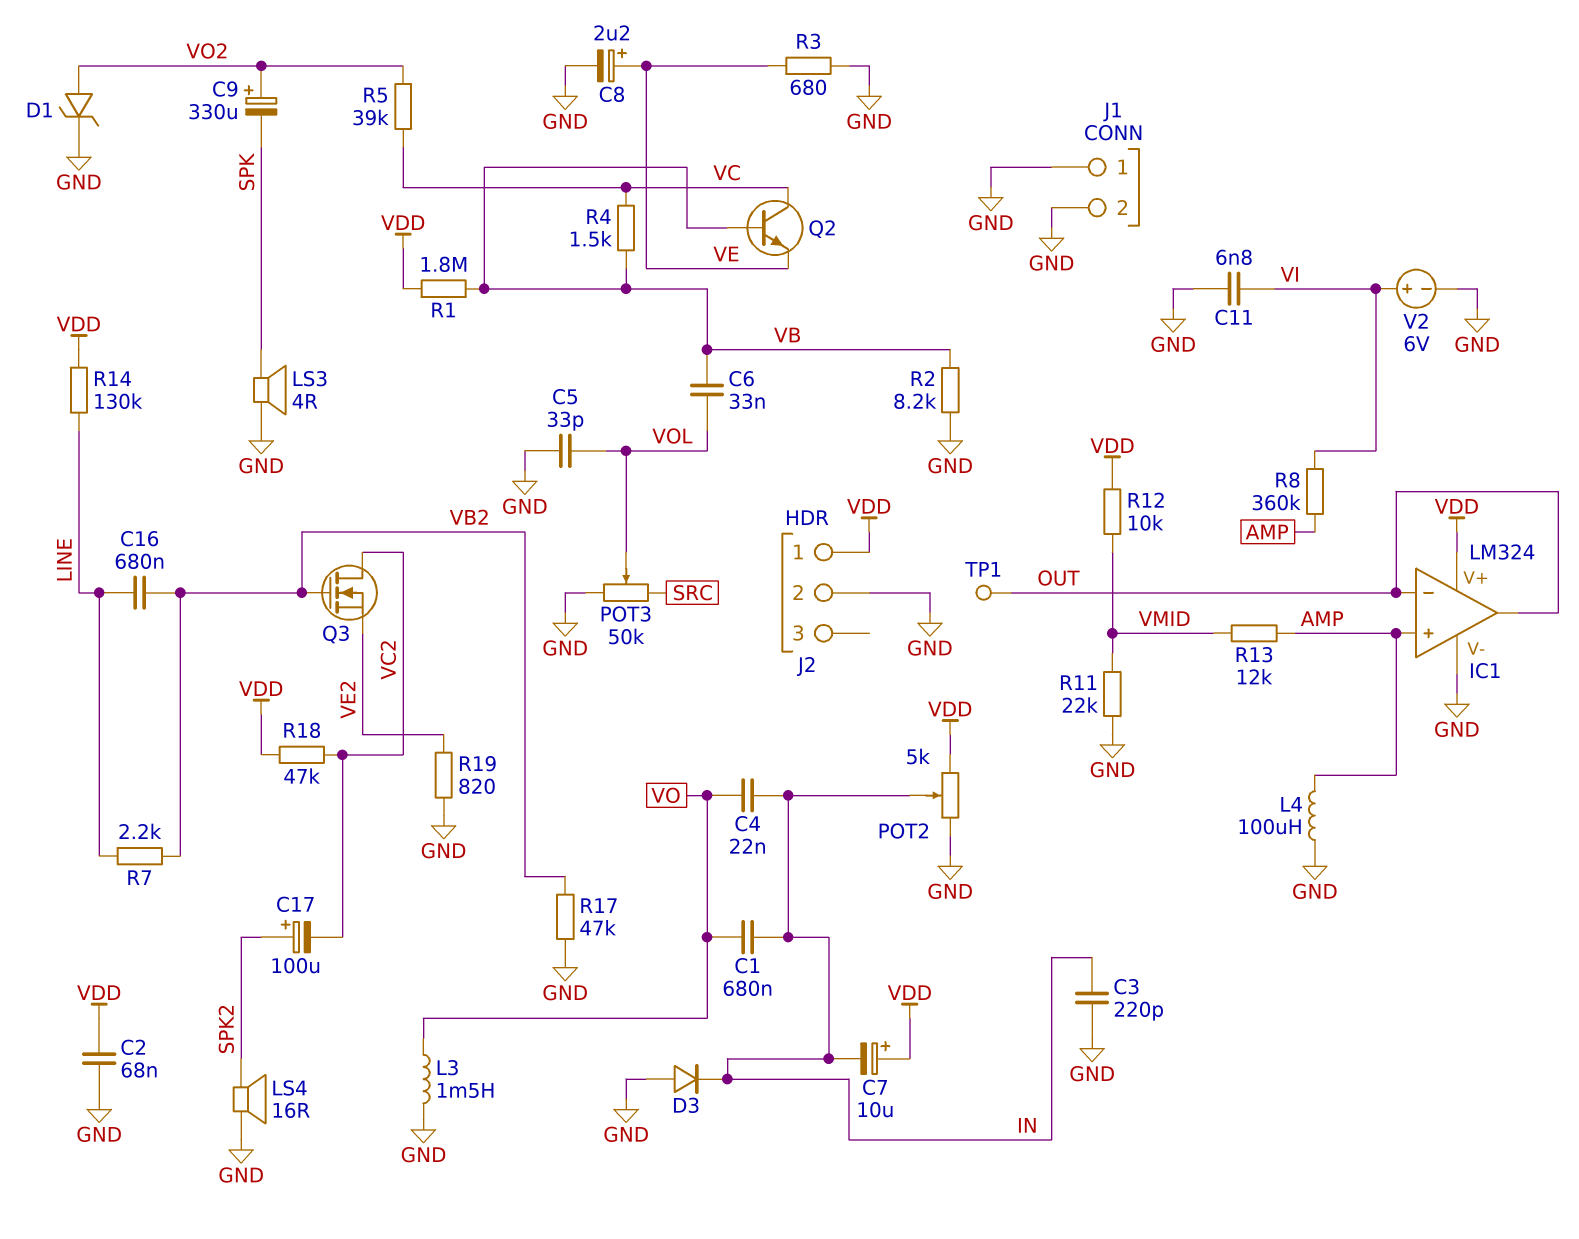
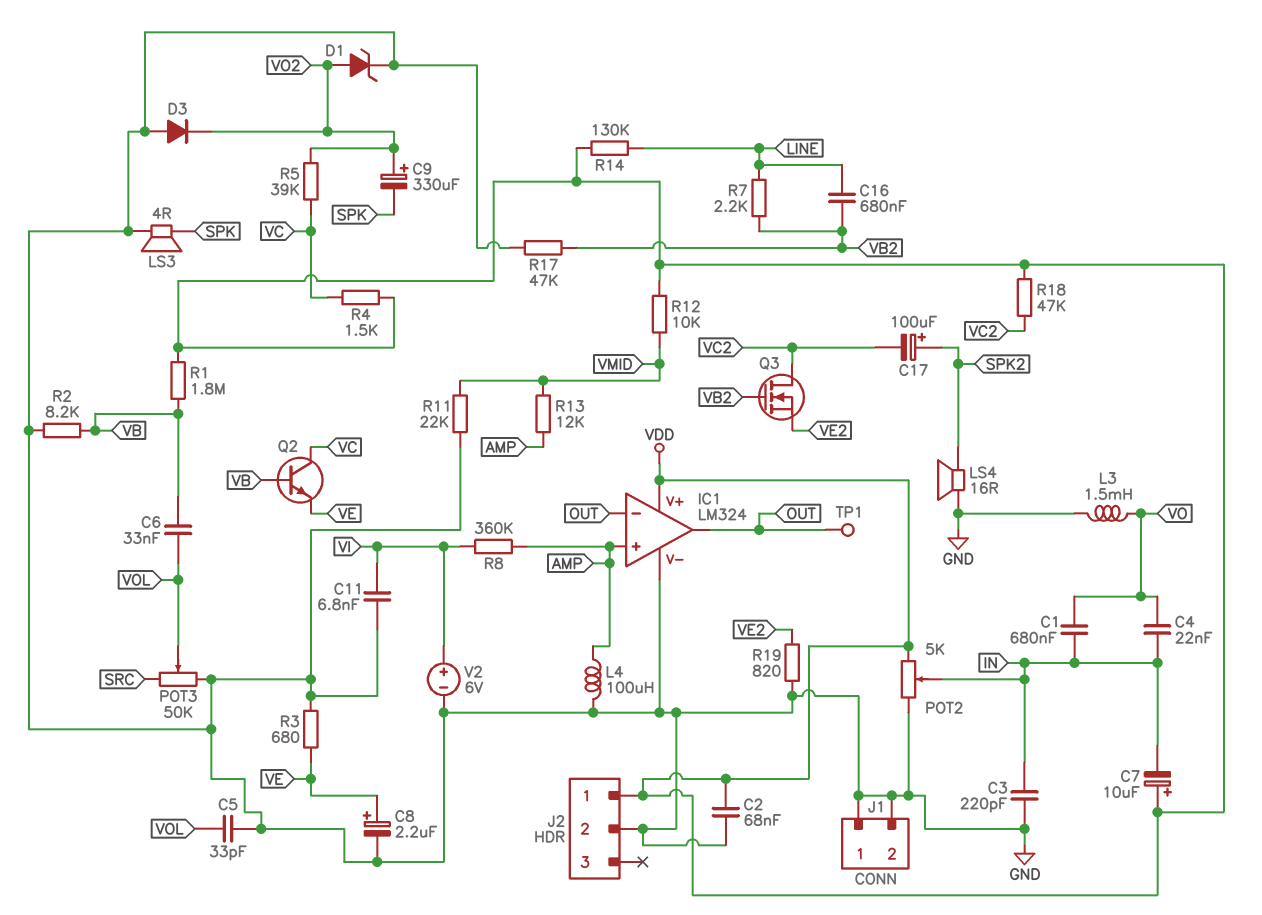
D3: diode (A GND, K IN) -> diode (A GND, K VO2)
R4: 1.5k (VB, VC) -> 1.5k (VC, VDD)

